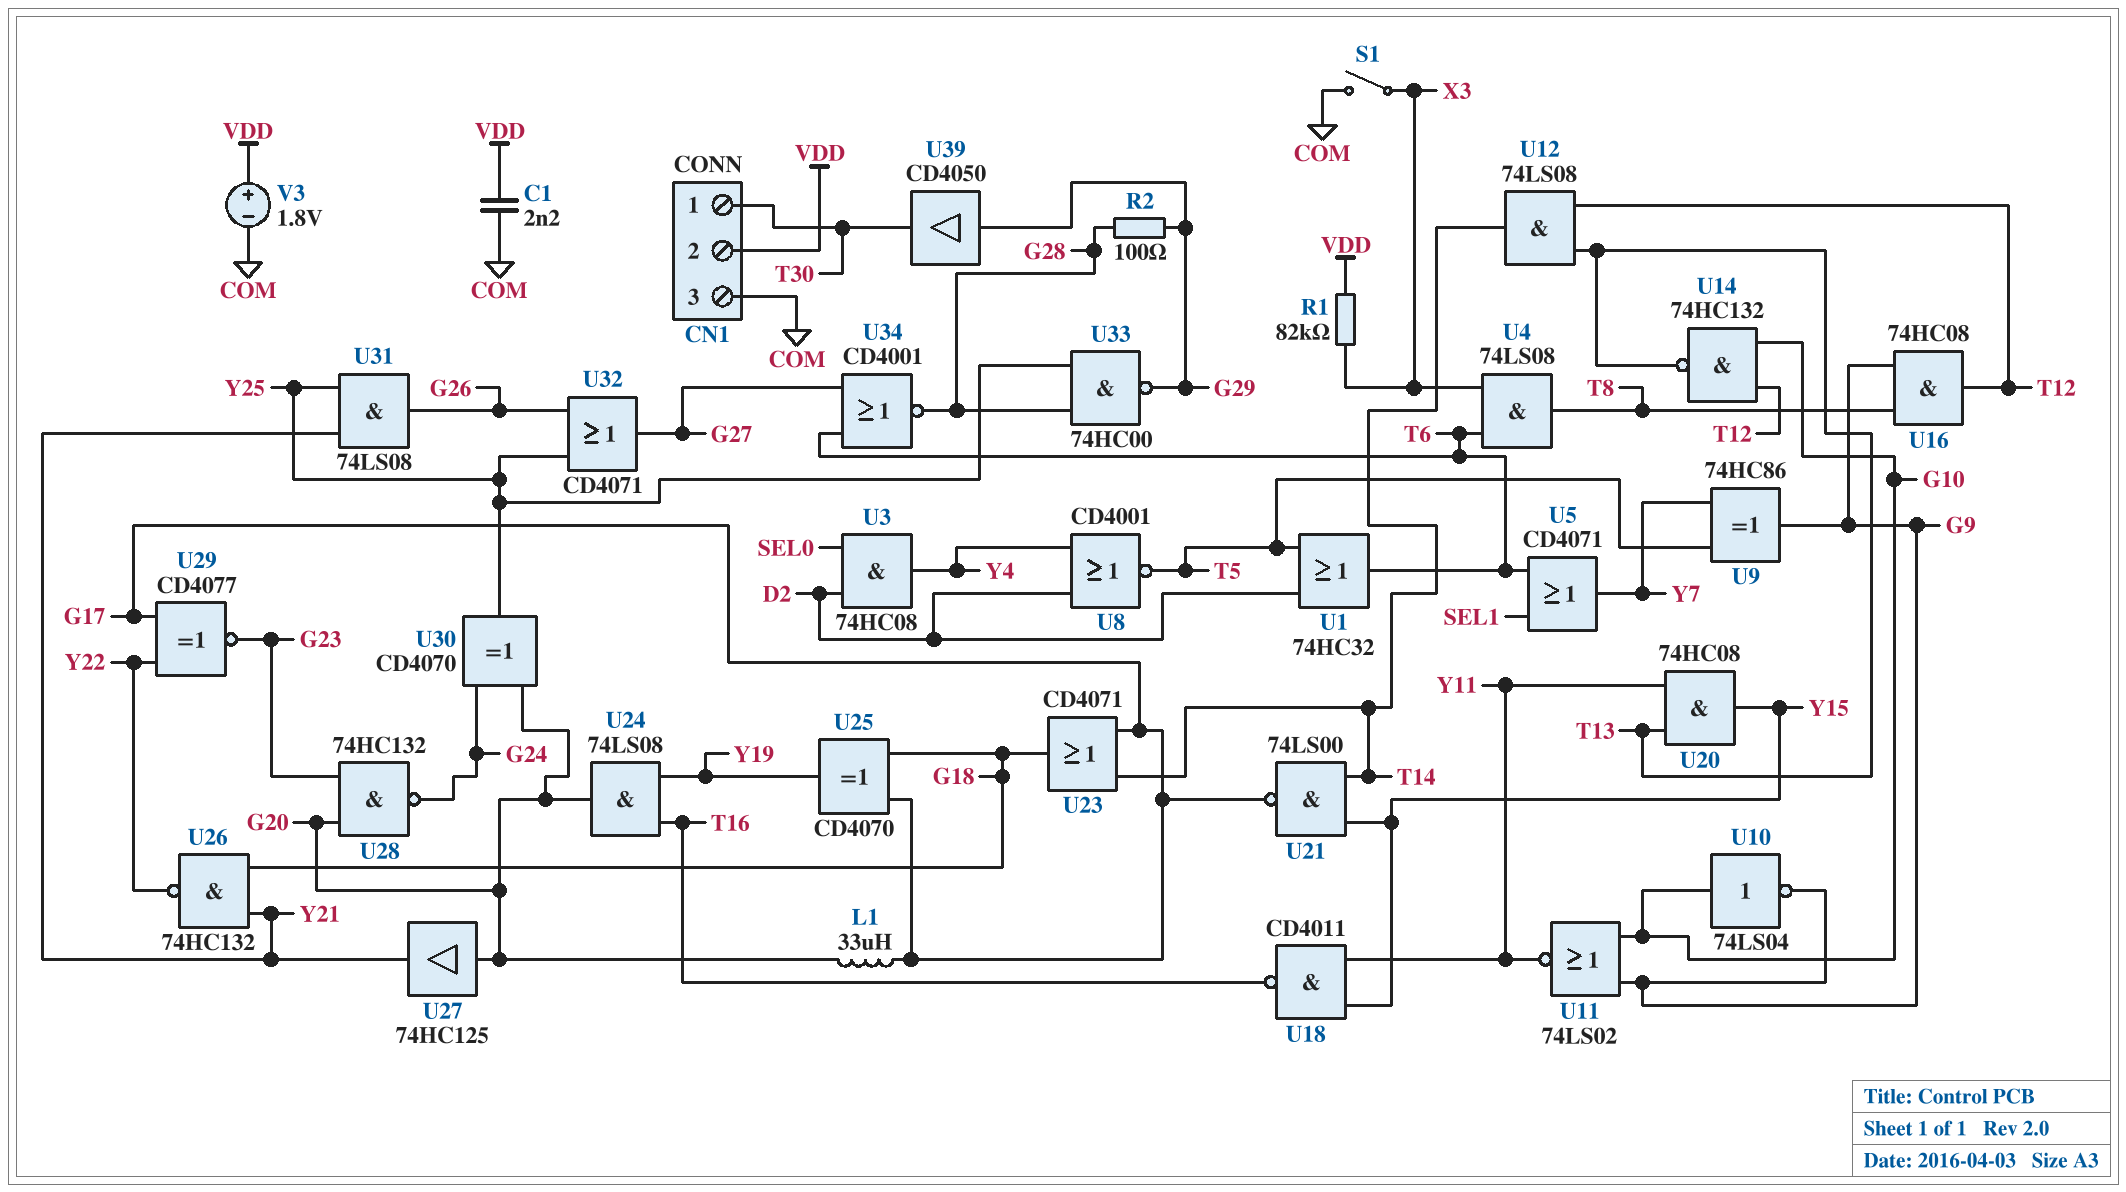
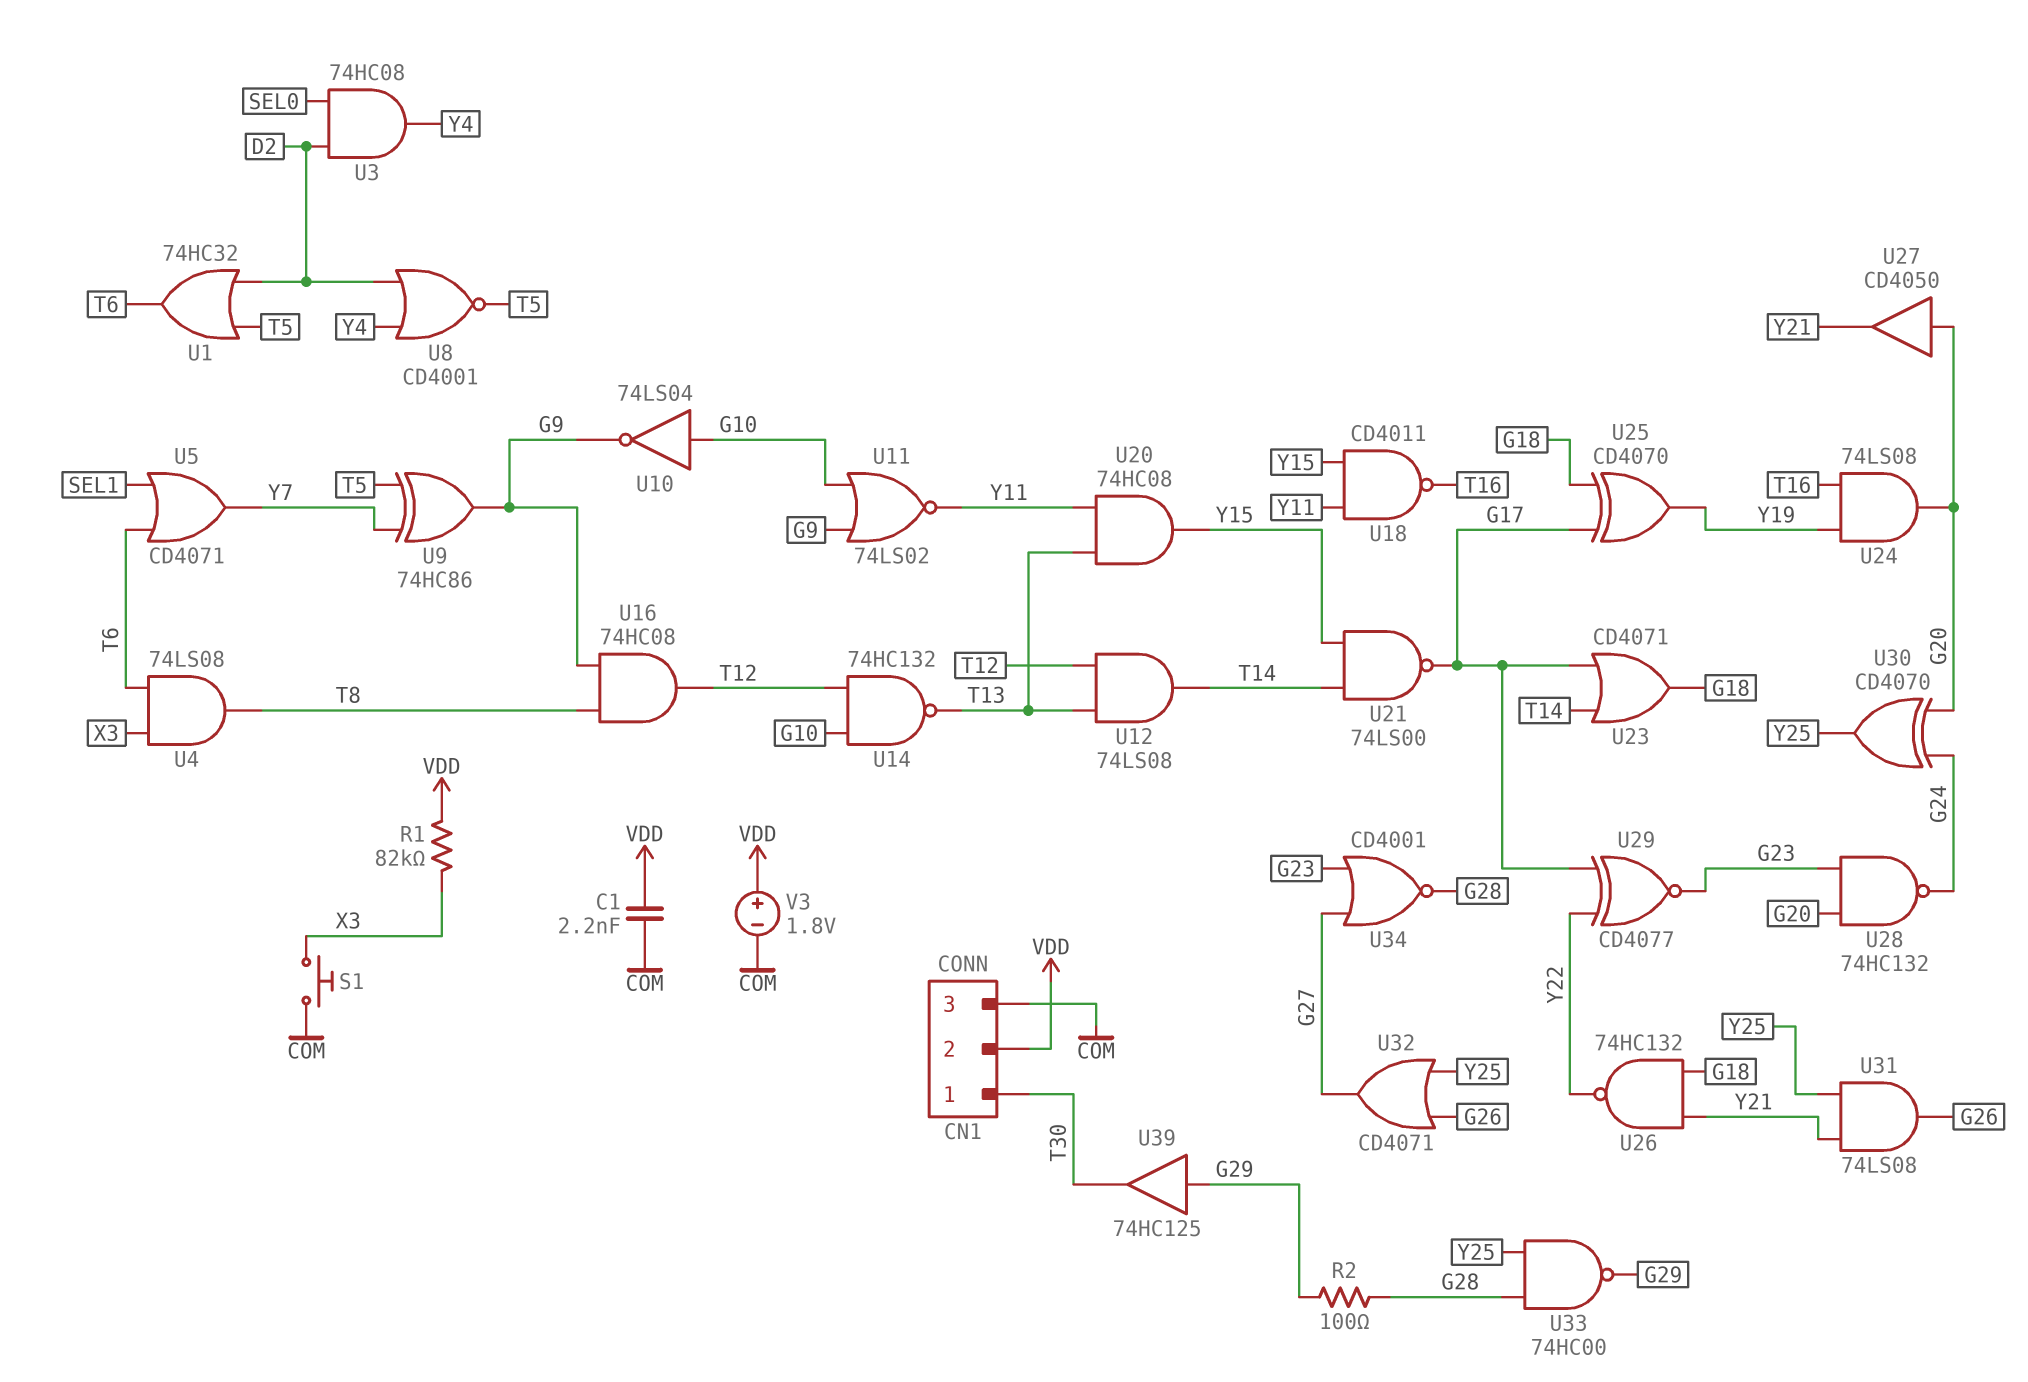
L1: 33uH (G17, G20) -> none
S1: switch (COM, X3) -> button (COM, X3)
U27: buffer 74HC125 (in G20, out Y21) -> buffer CD4050 (in G20, out Y21)
U34: NOR CD4001 (in G27, in T6, out G28) -> NOR CD4001 (in G23, in G27, out G28)
U39: buffer CD4050 (in G29, out T30) -> buffer 74HC125 (in G29, out T30)

